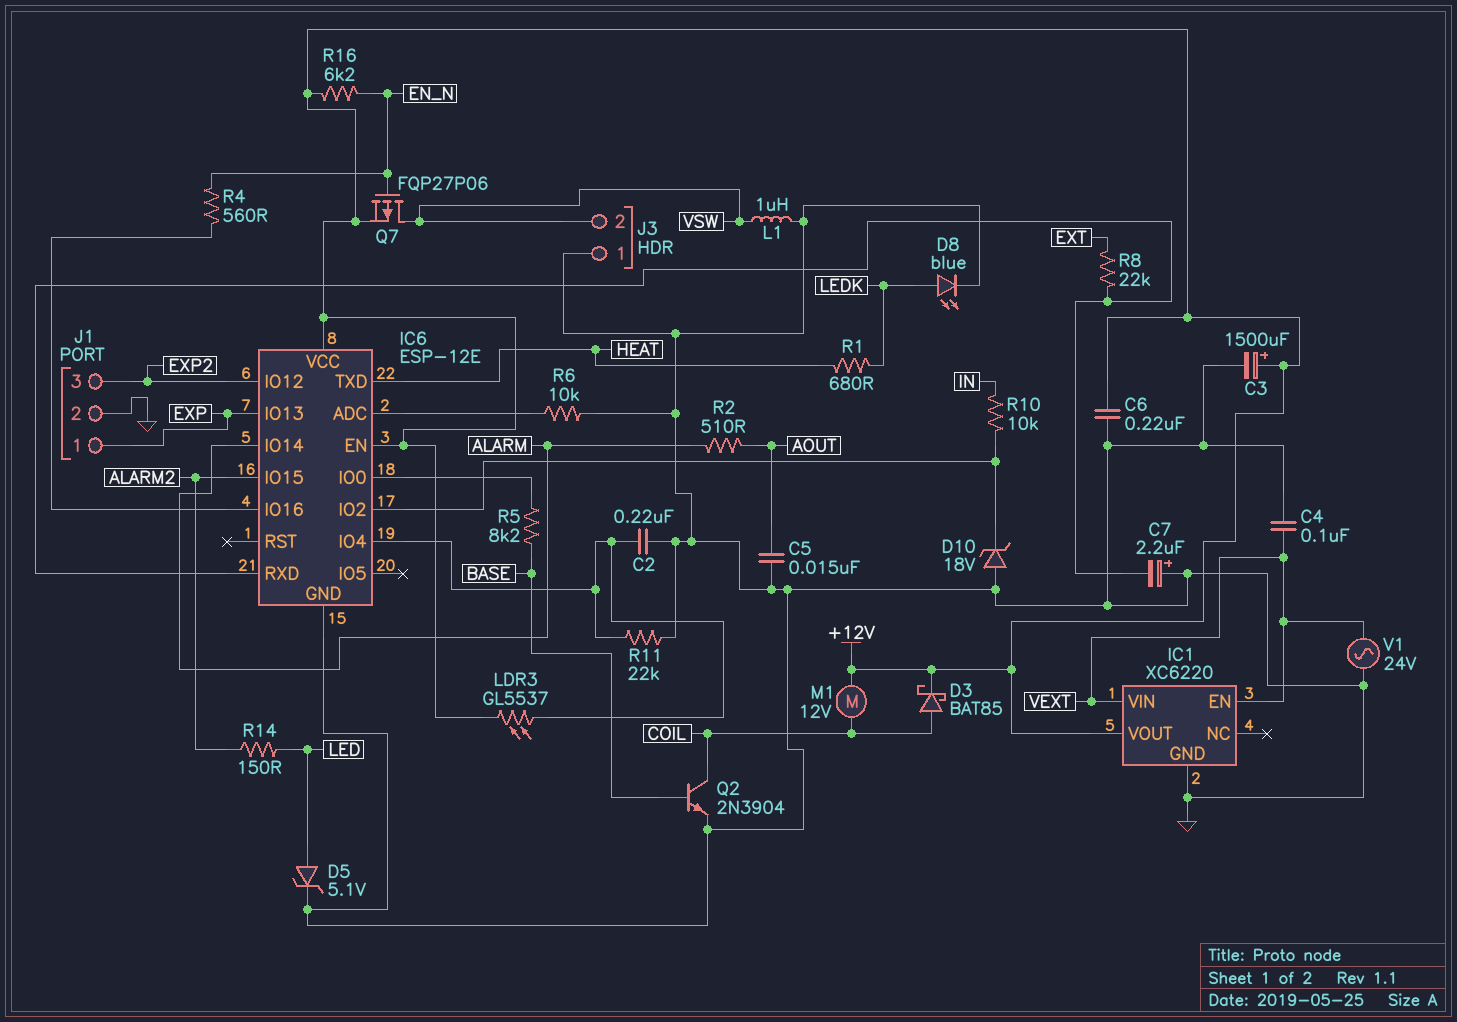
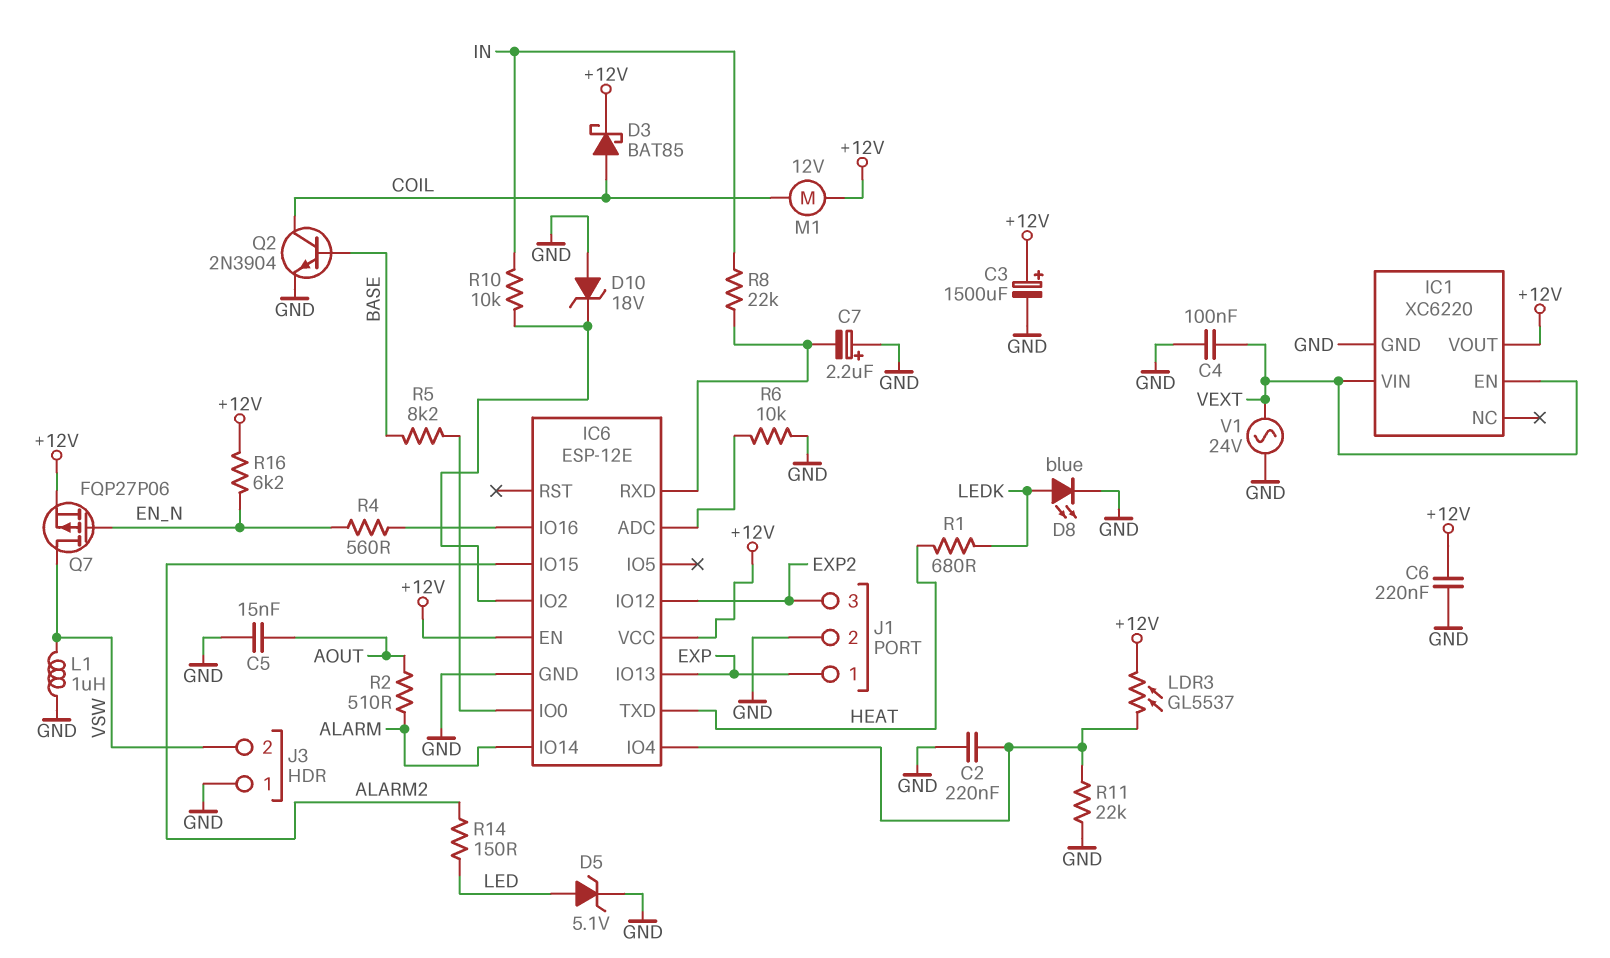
R8: 22k (EXT, IC6/RXD) -> 22k (IC6/RXD, IN)

